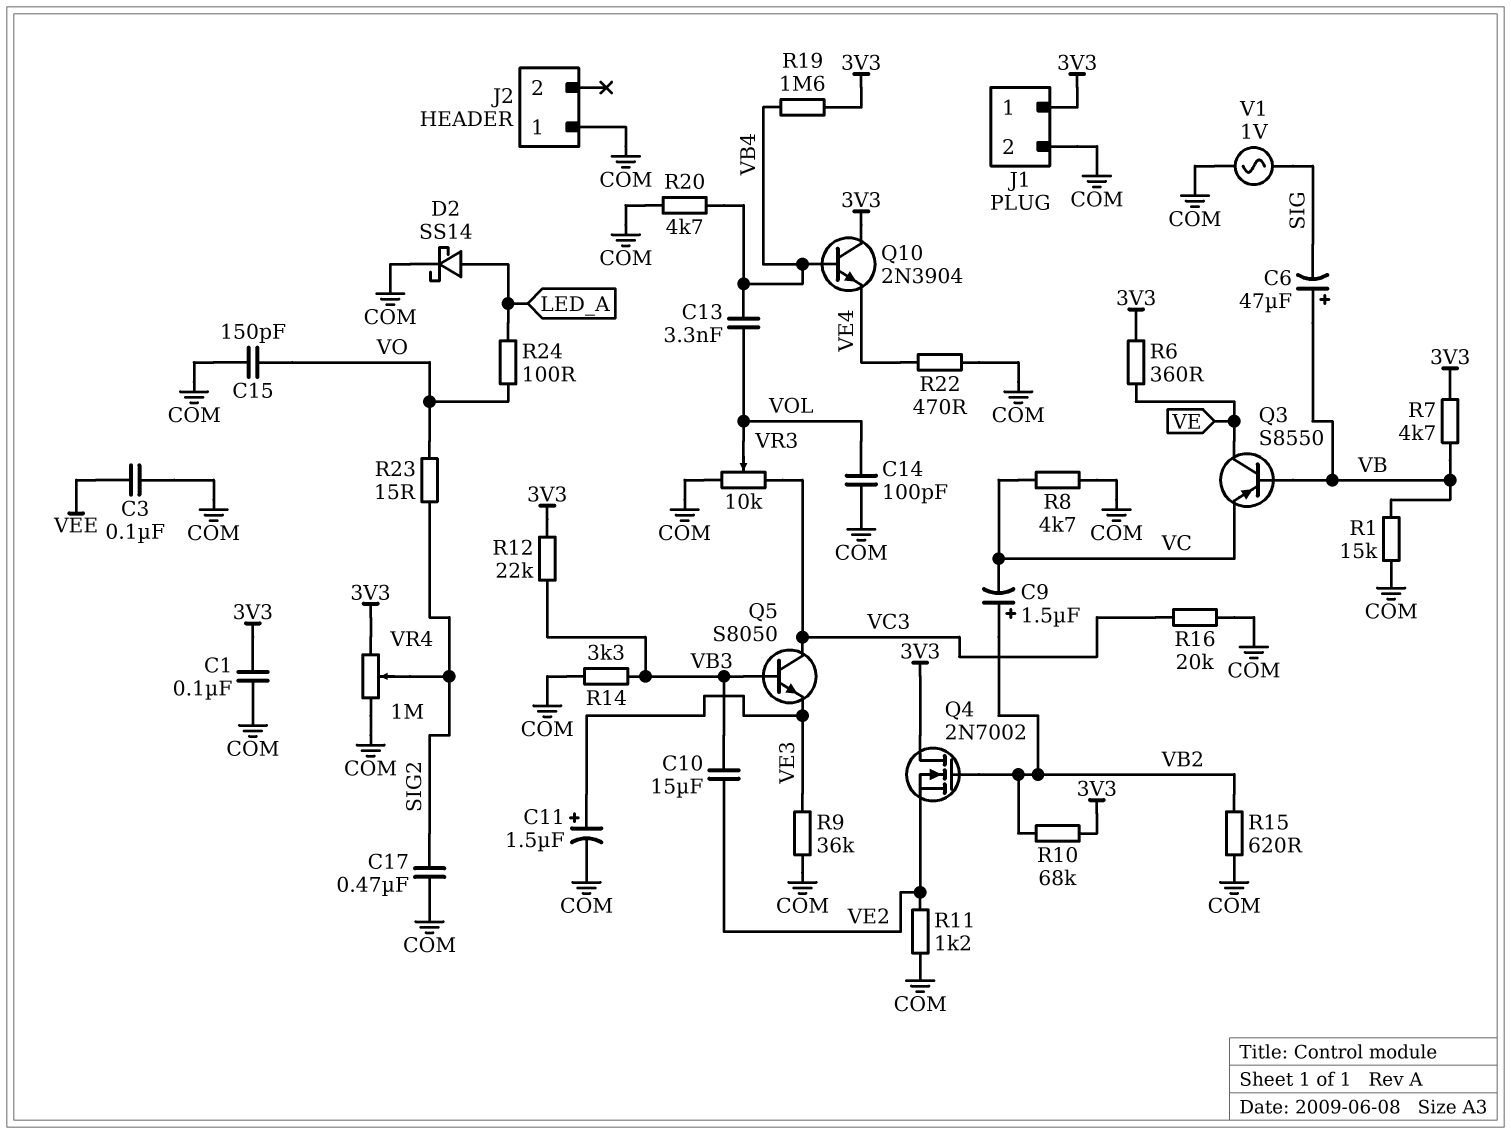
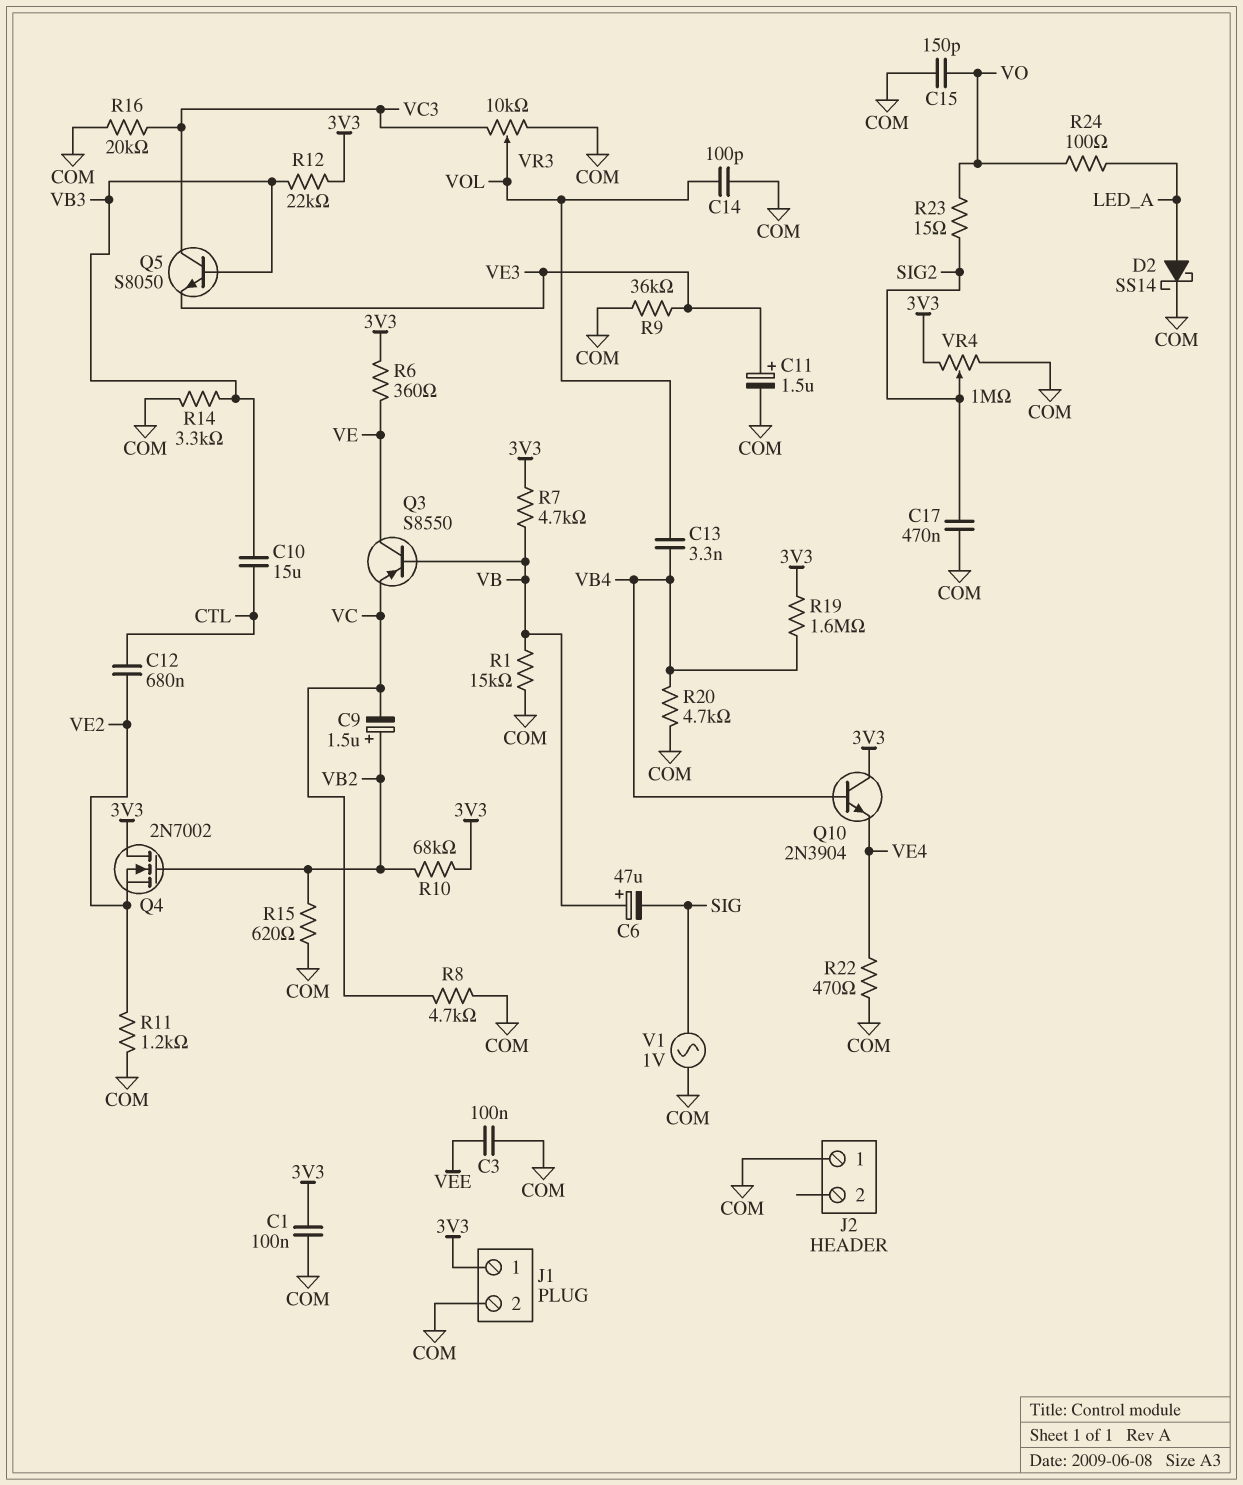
C10: 15uF (VB3, VE2) -> 15uF (CTL, VB3)
C12: none -> 680nF (CTL, VE2)

